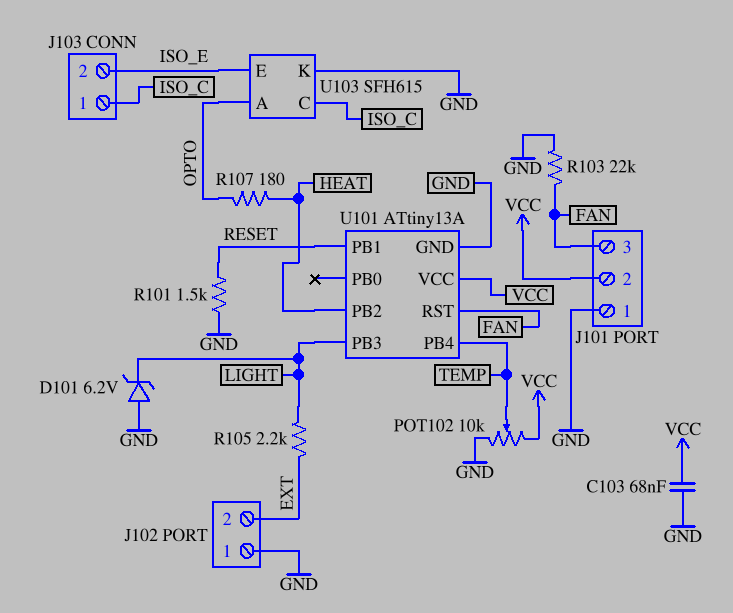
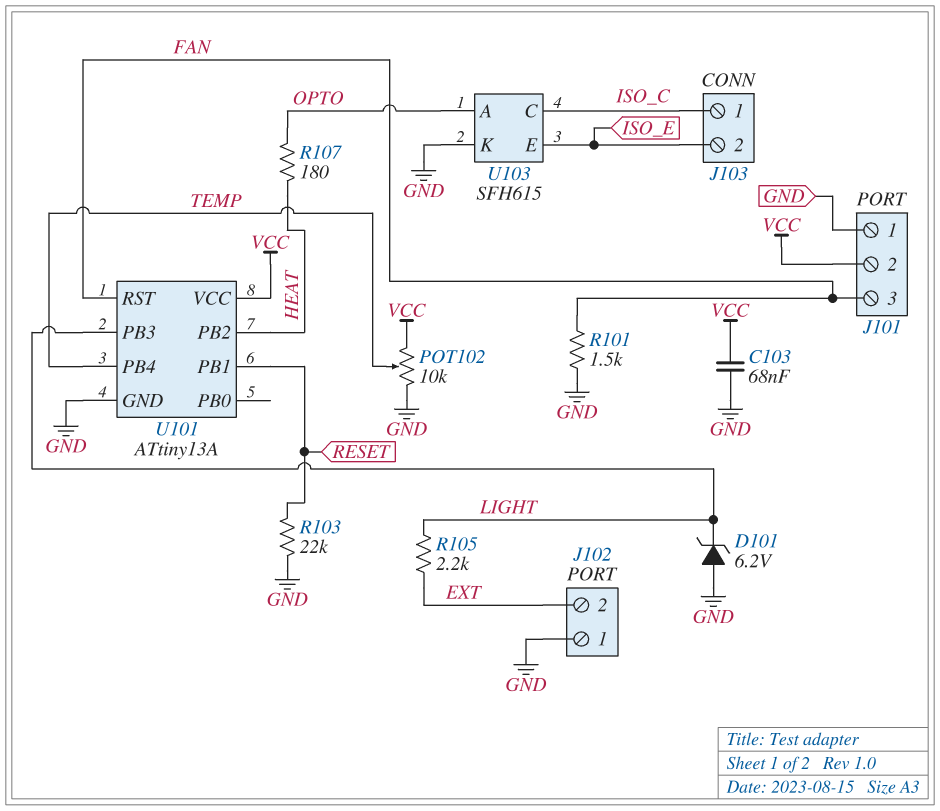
R101: 1.5k (GND, RESET) -> 1.5k (FAN, GND)
R103: 22k (FAN, GND) -> 22k (GND, RESET)

